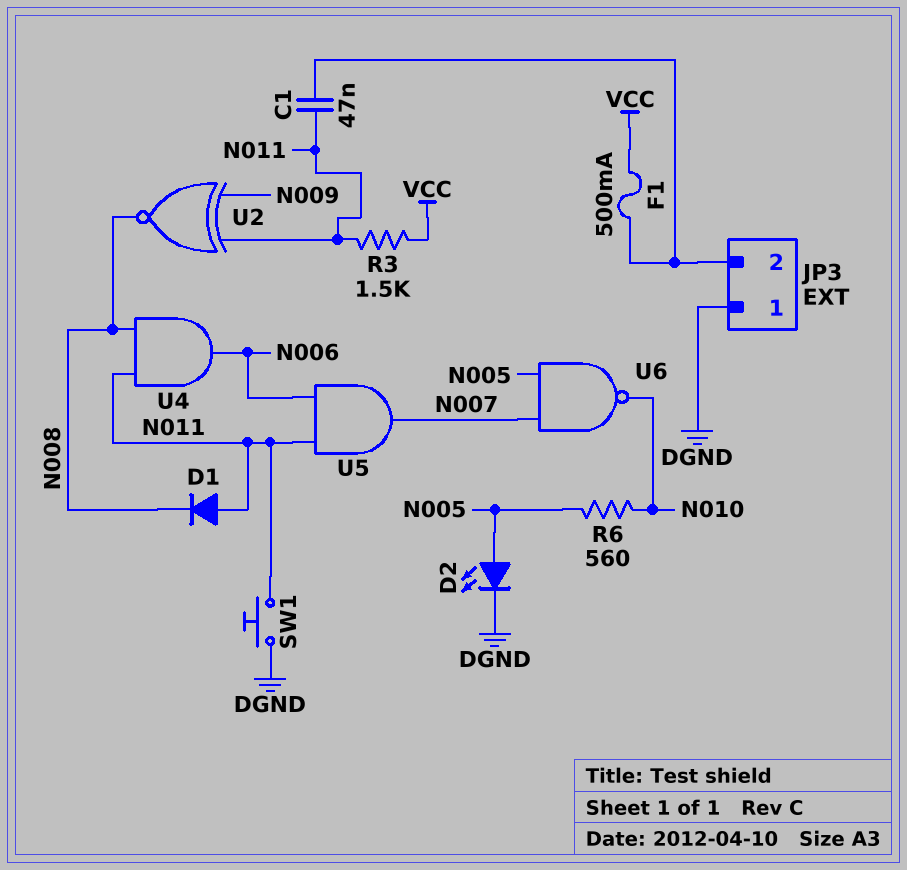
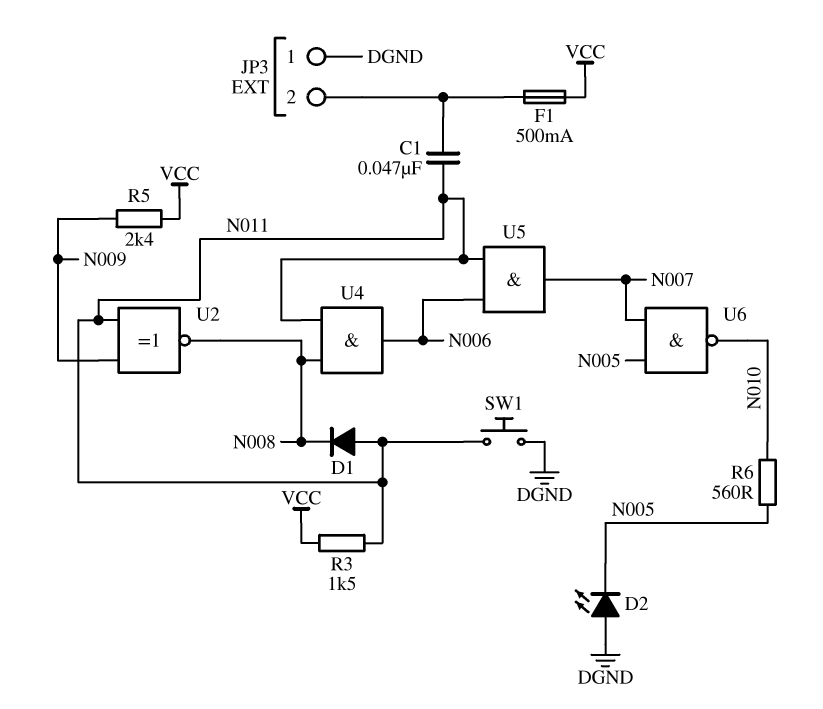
D2: LED (A N005, K DGND) -> LED (A DGND, K N005)
R5: none -> 2.4k (N009, VCC)

